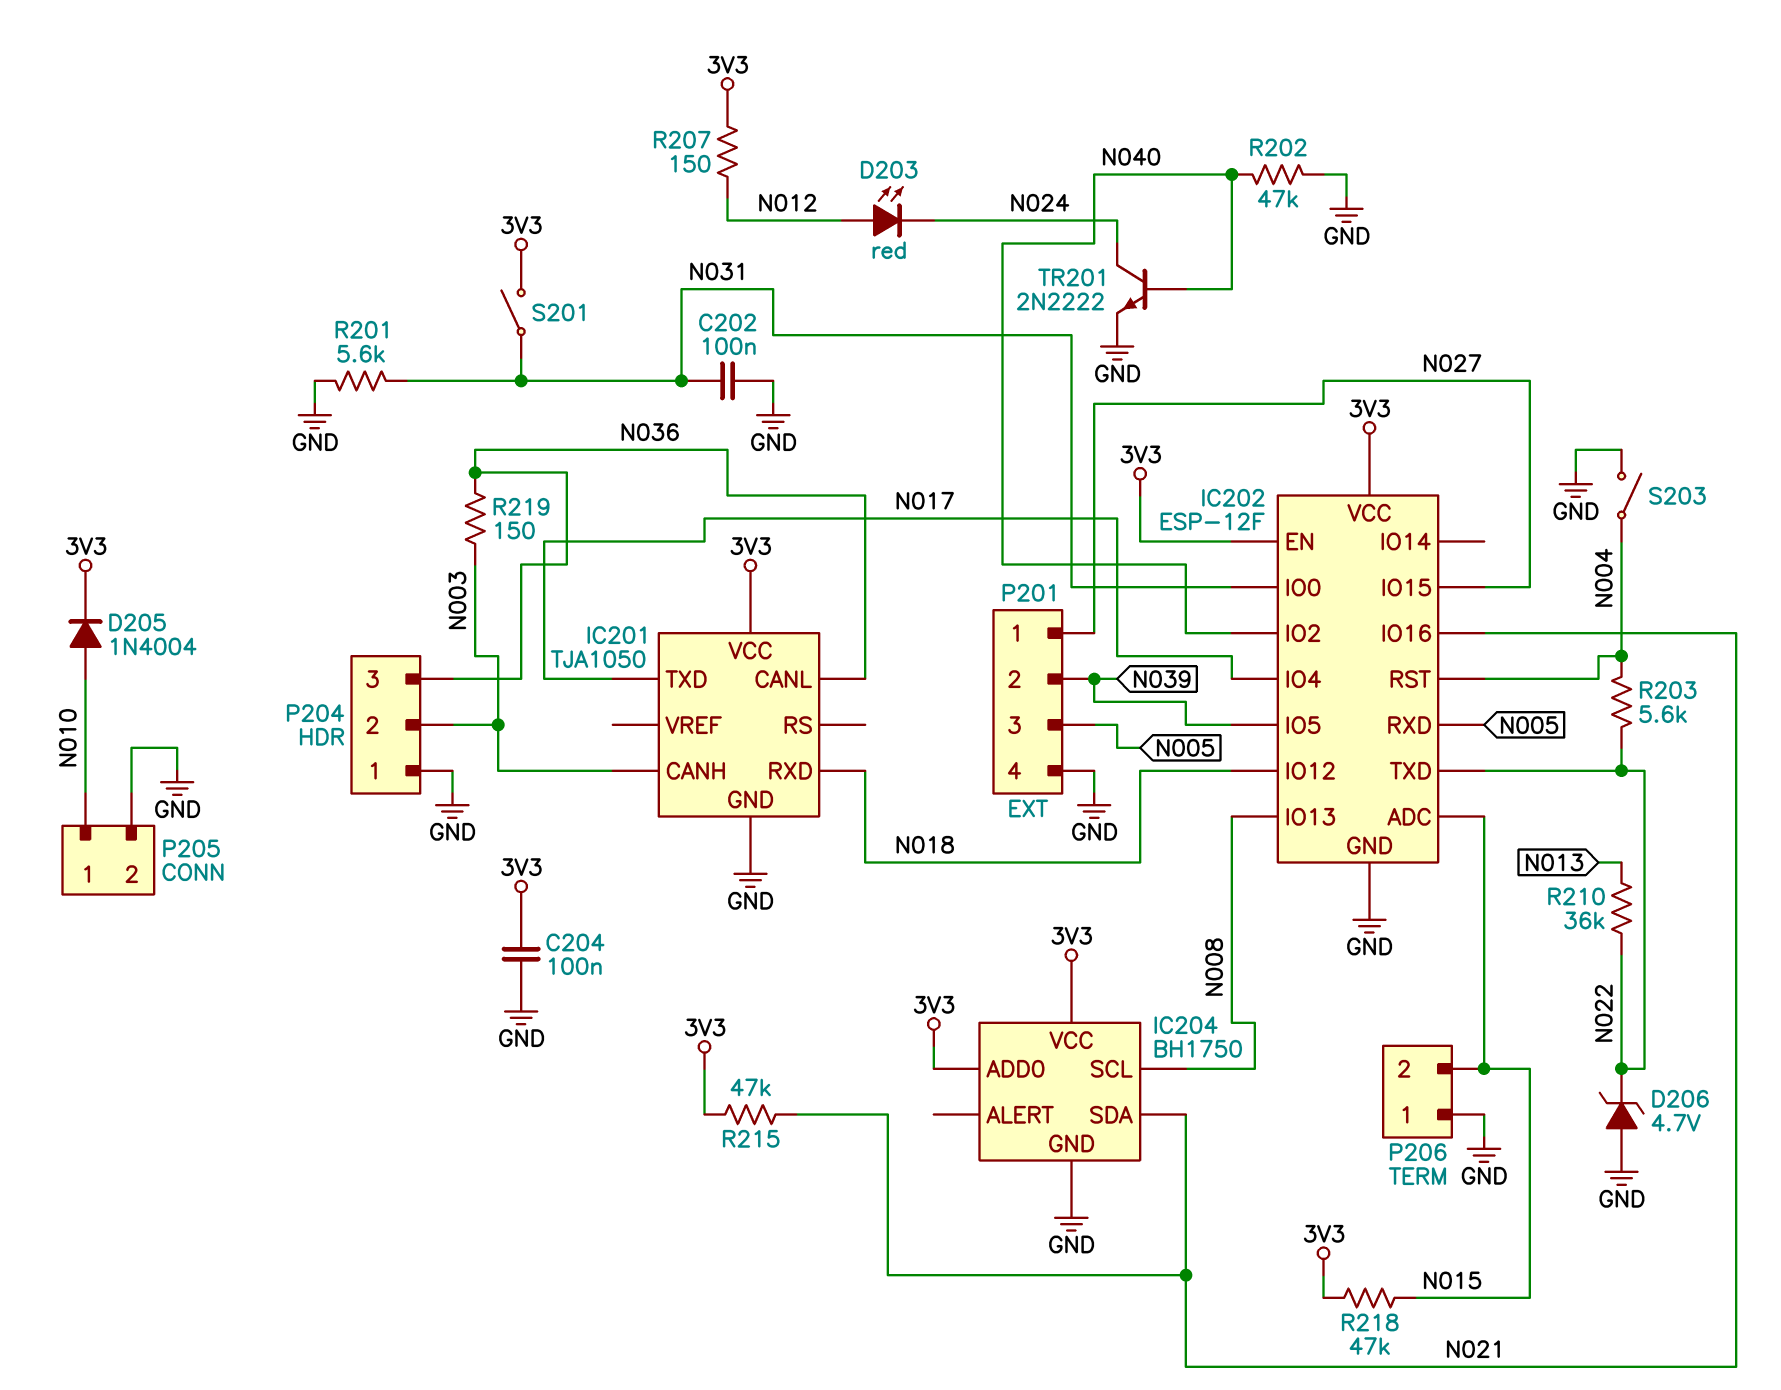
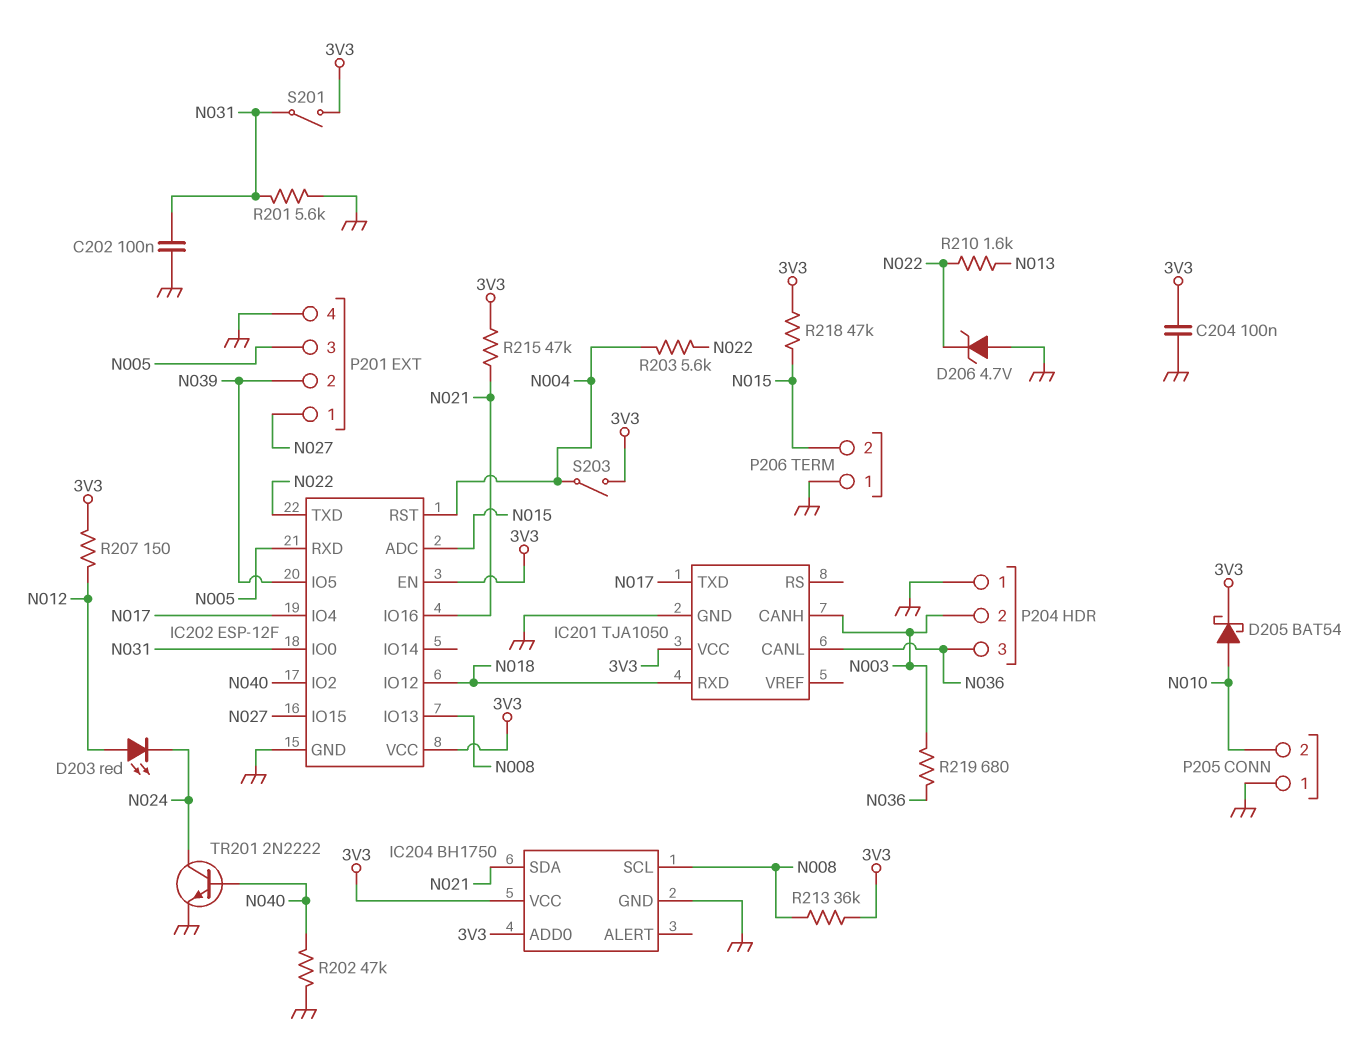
D205: diode 1N4004 (A N010, K 3V3) -> schottky BAT54 (A N010, K 3V3)
P205 pin 1: N010 -> GND
P205 pin 2: GND -> N010
R210: 36k (N013, N022) -> 1.6k (N013, N022)
R213: none -> 36k (3V3, N008)
R219: 150 (N003, N036) -> 680 (N003, N036)
S203: switch (GND, N004) -> switch (3V3, N004)

